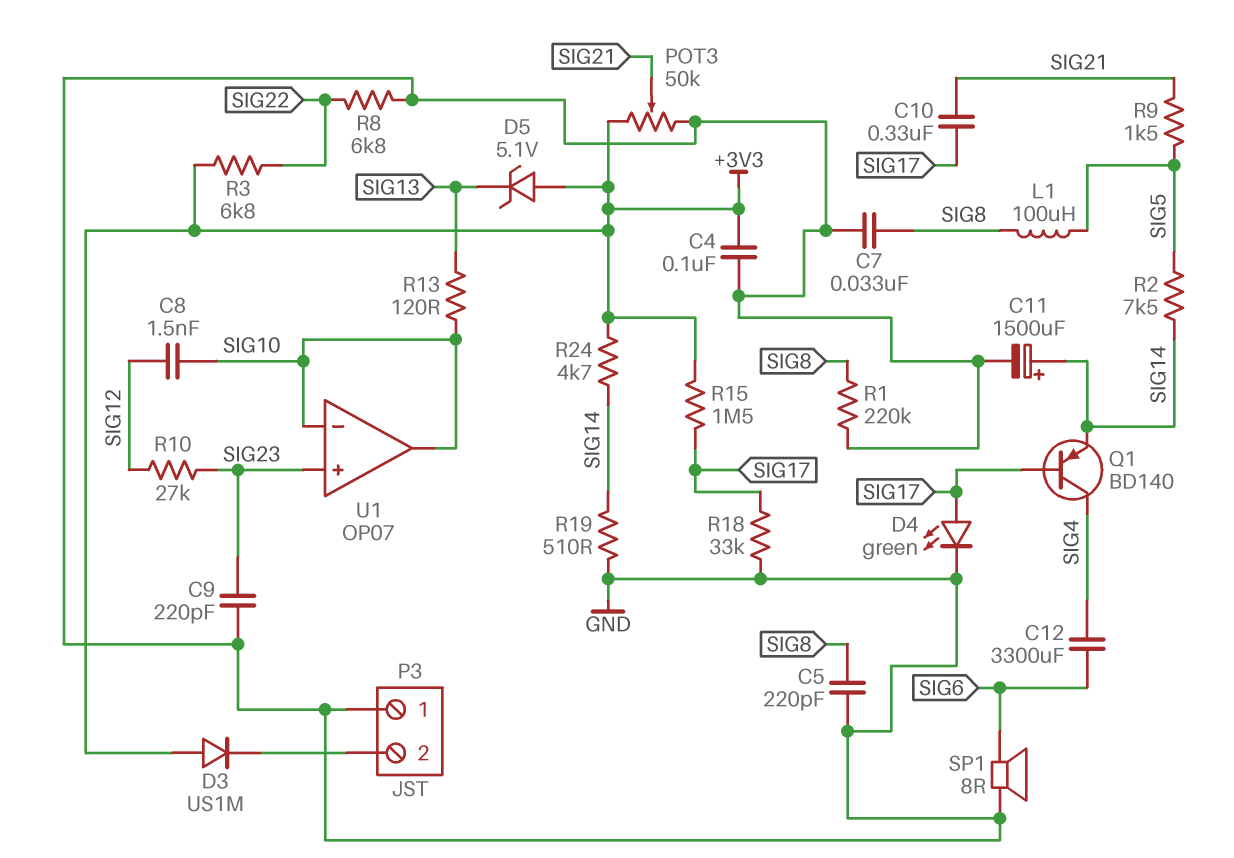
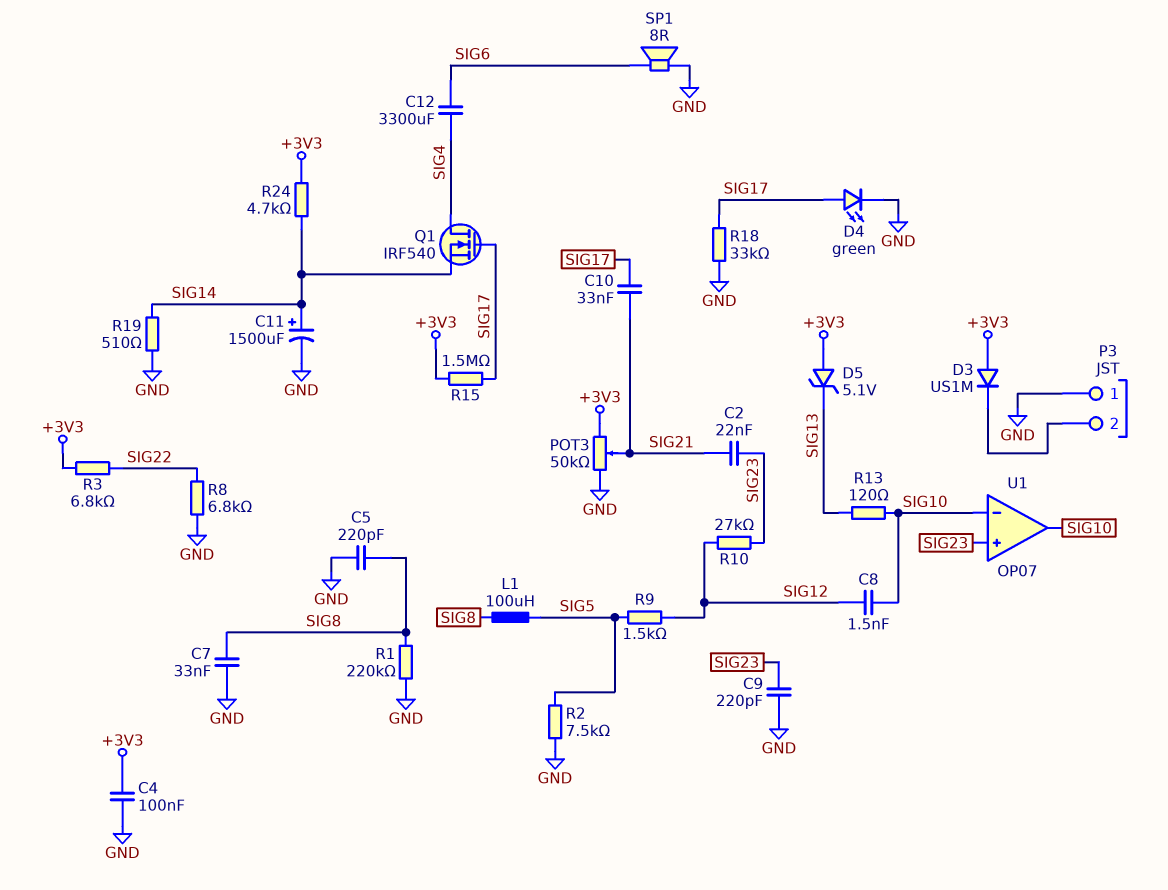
C2: none -> 22nF (SIG21, SIG23)
C10: 330nF (SIG17, SIG21) -> 33nF (SIG17, SIG21)
Q1: PNP BD140 (B SIG17, C SIG4, E SIG14) -> NMOS IRF540 (G SIG17, D SIG4, S SIG14)
R2: 7.5k (SIG5, SIG14) -> 7.5k (GND, SIG5)
R9: 1.5k (SIG5, SIG21) -> 1.5k (SIG5, SIG12)

